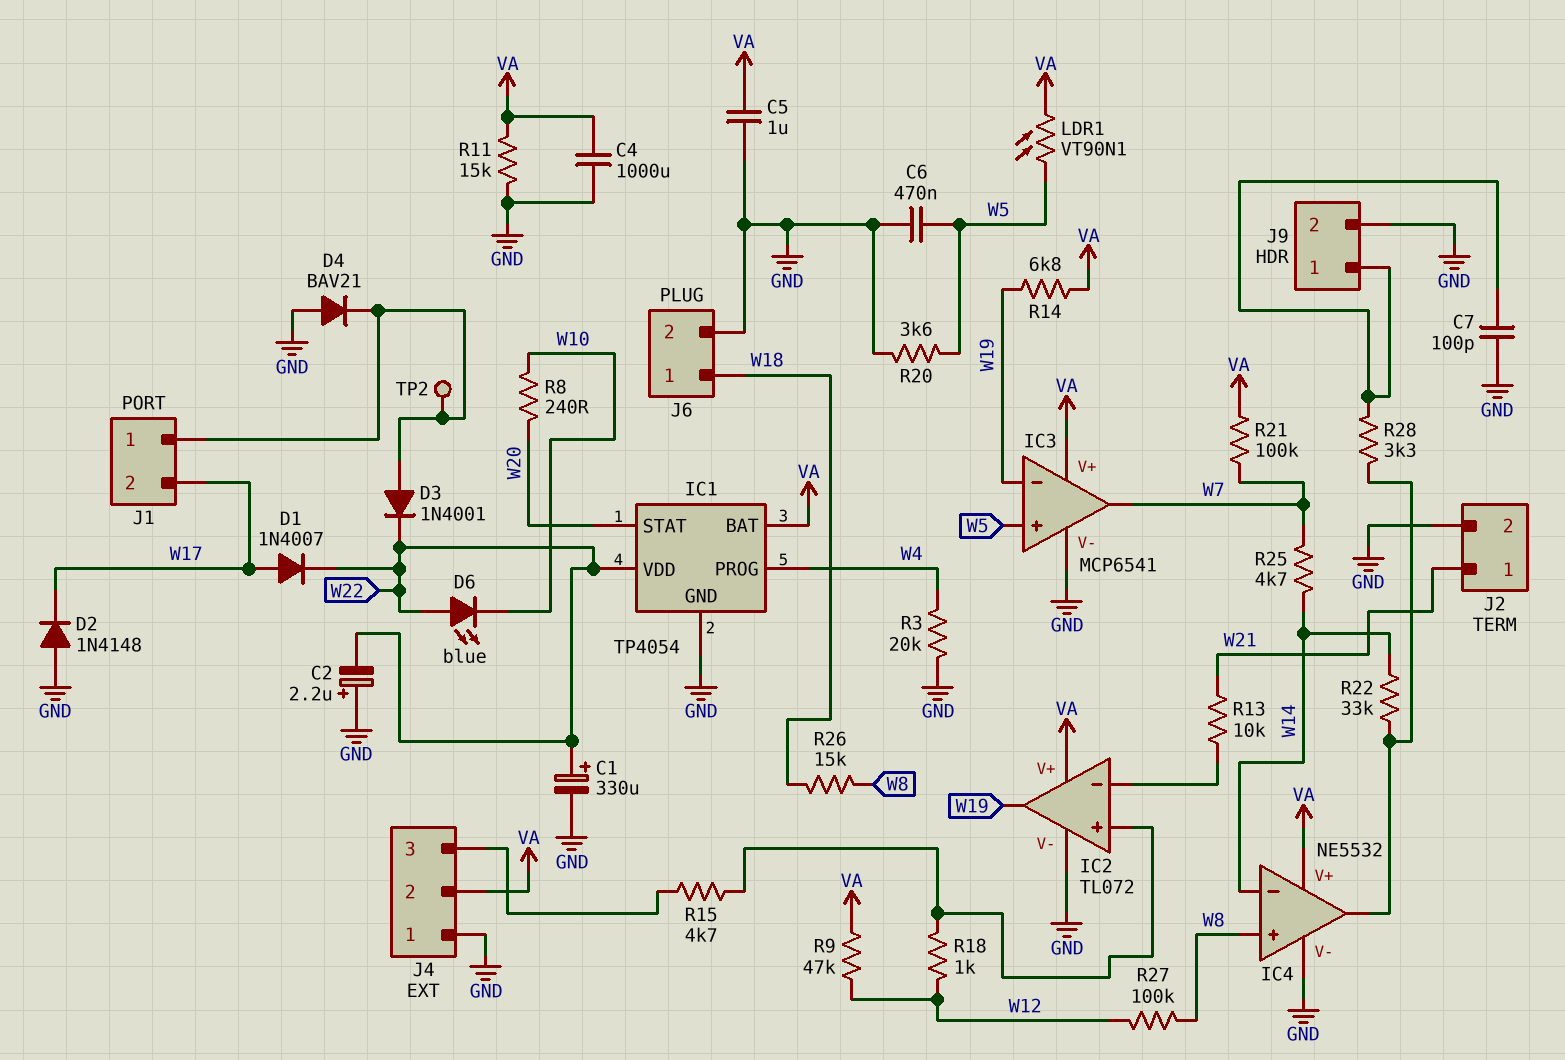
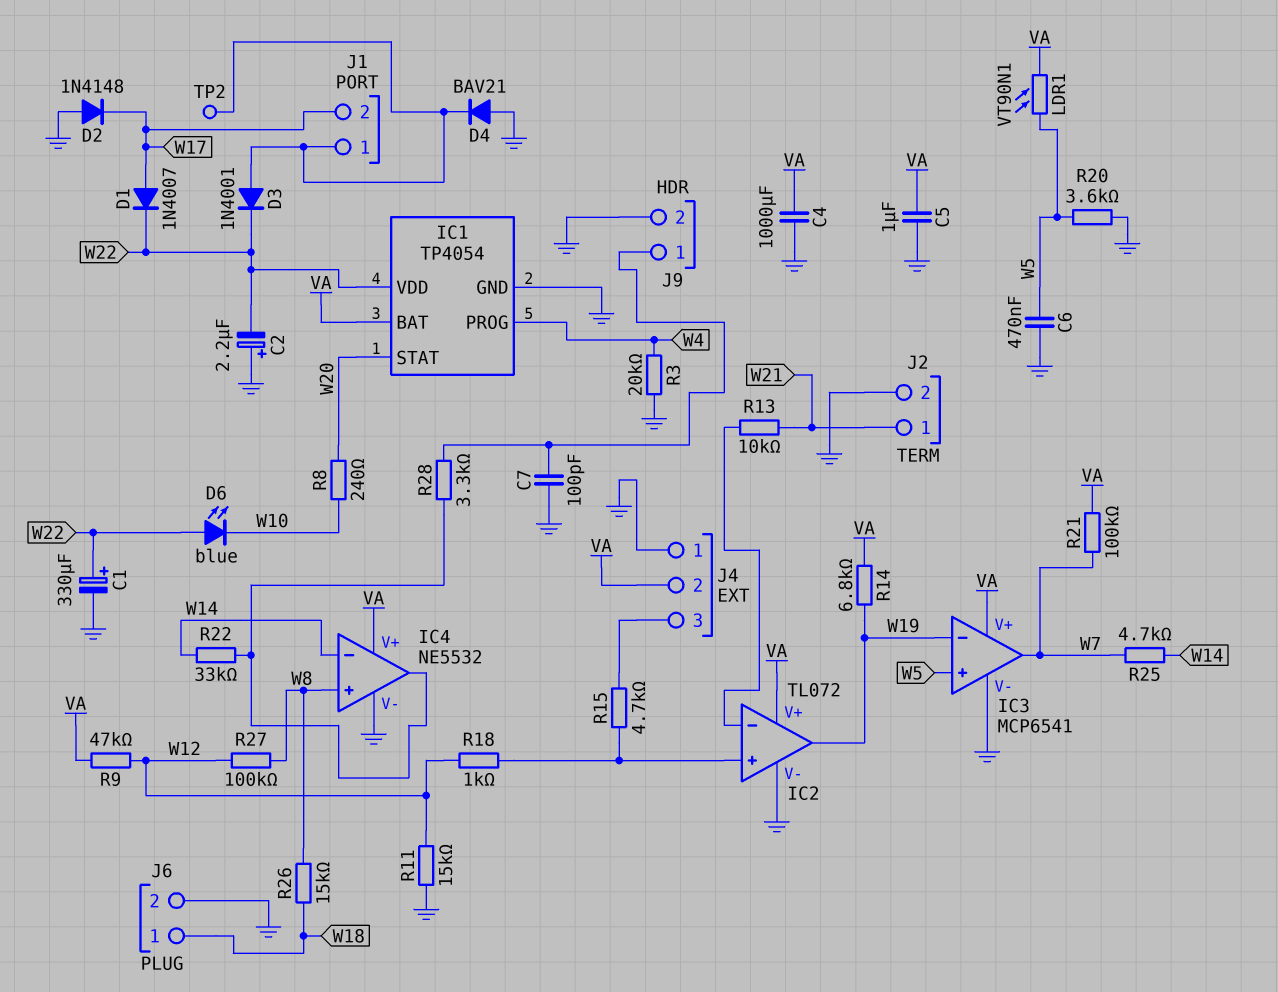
R11: 15k (GND, VA) -> 15k (GND, W12)

